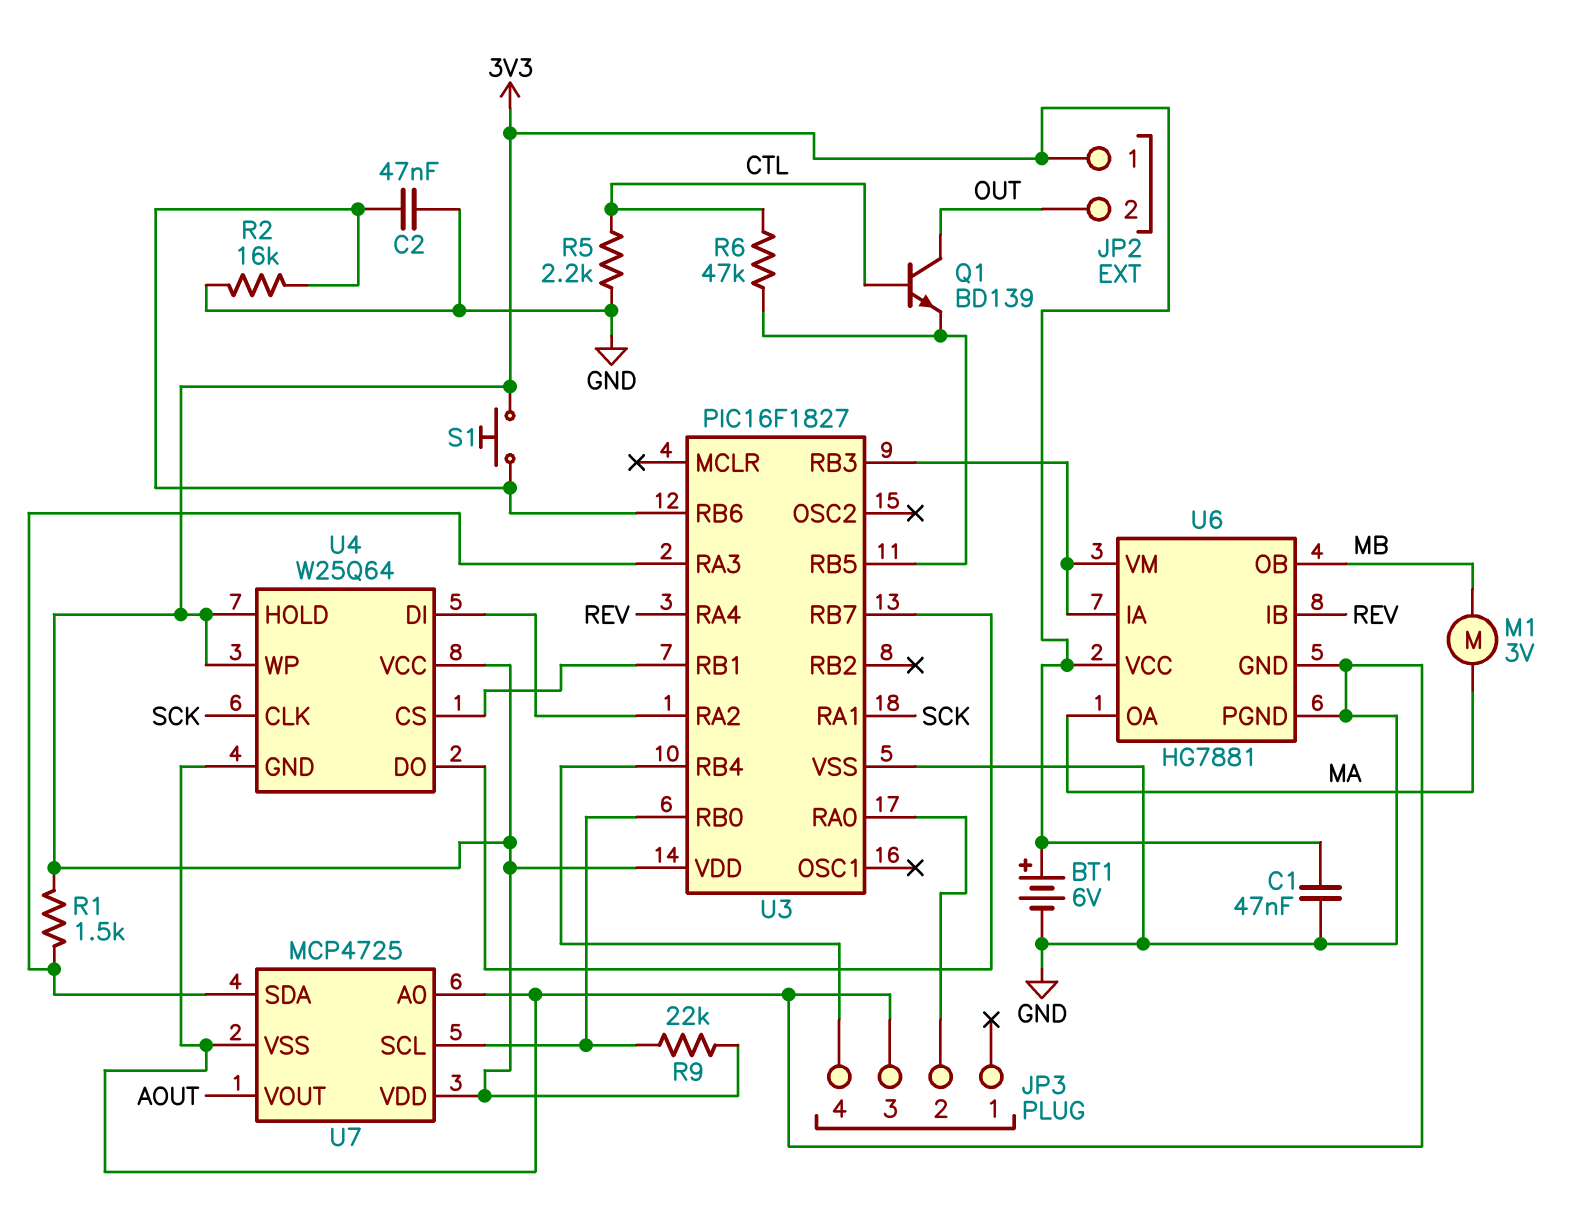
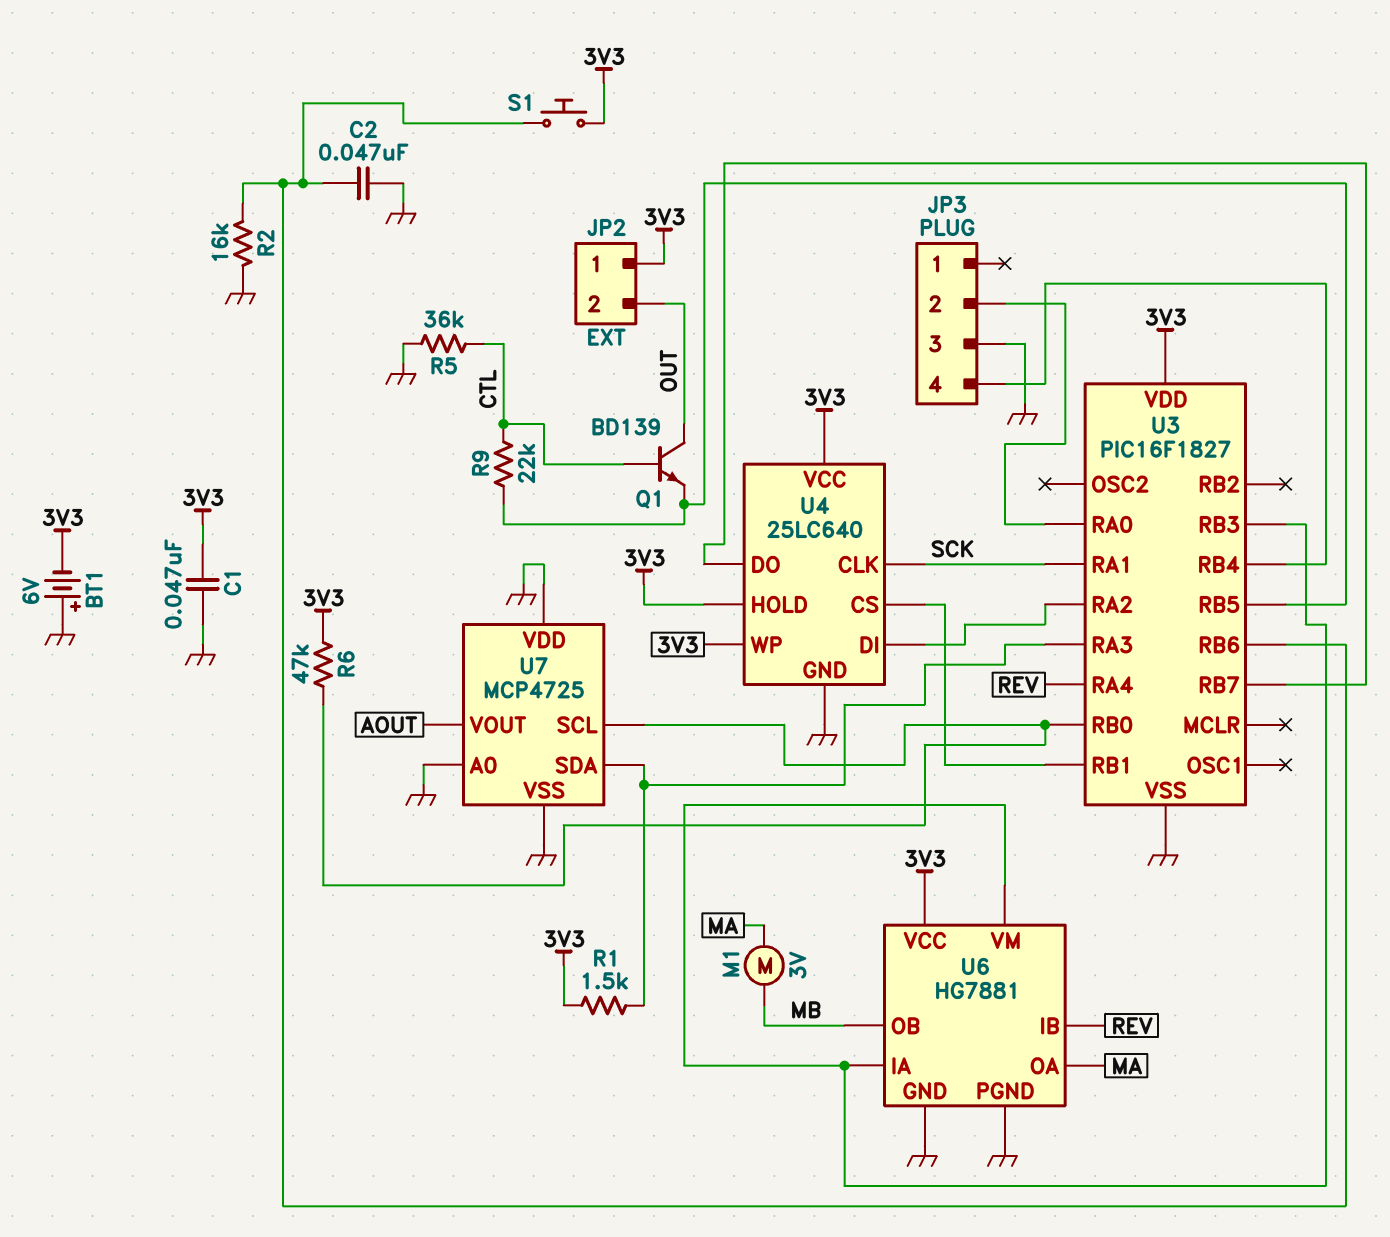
BT1: 6V (plus 3V3, minus GND) -> 6V (plus GND, minus 3V3)
R5: 2.2k (CTL, GND) -> 36k (CTL, GND)
R6: 47k (CTL, U3/RB5) -> 47k (3V3, U3/RB0)
R9: 22k (3V3, U3/RB0) -> 22k (CTL, U3/RB5)
U4: W25Q64 -> 25LC640
U7 pin VDD: 3V3 -> GND

